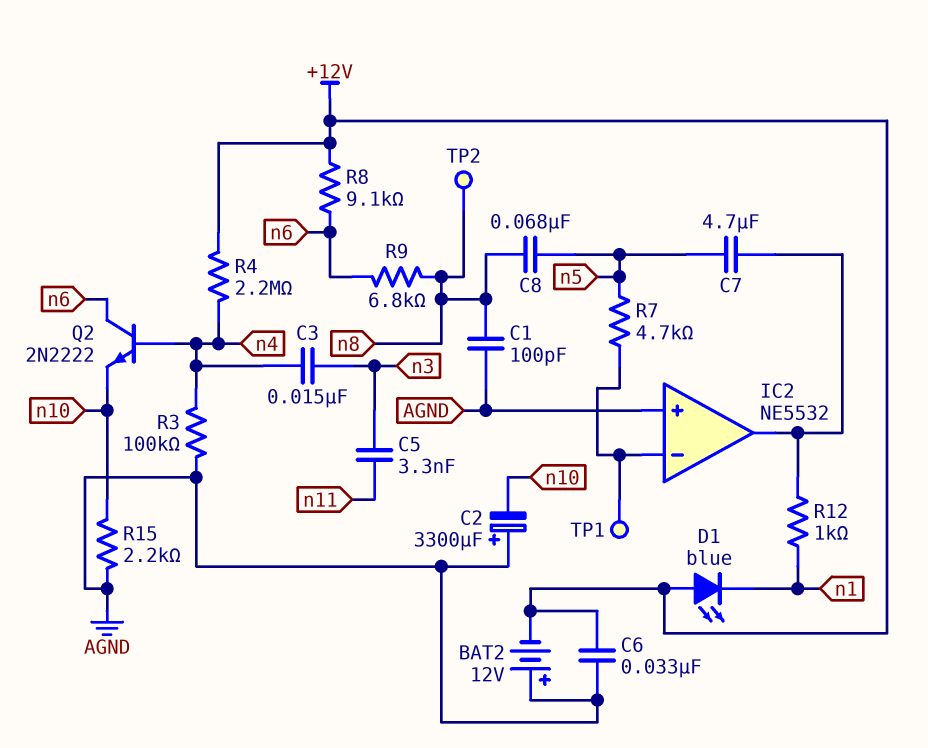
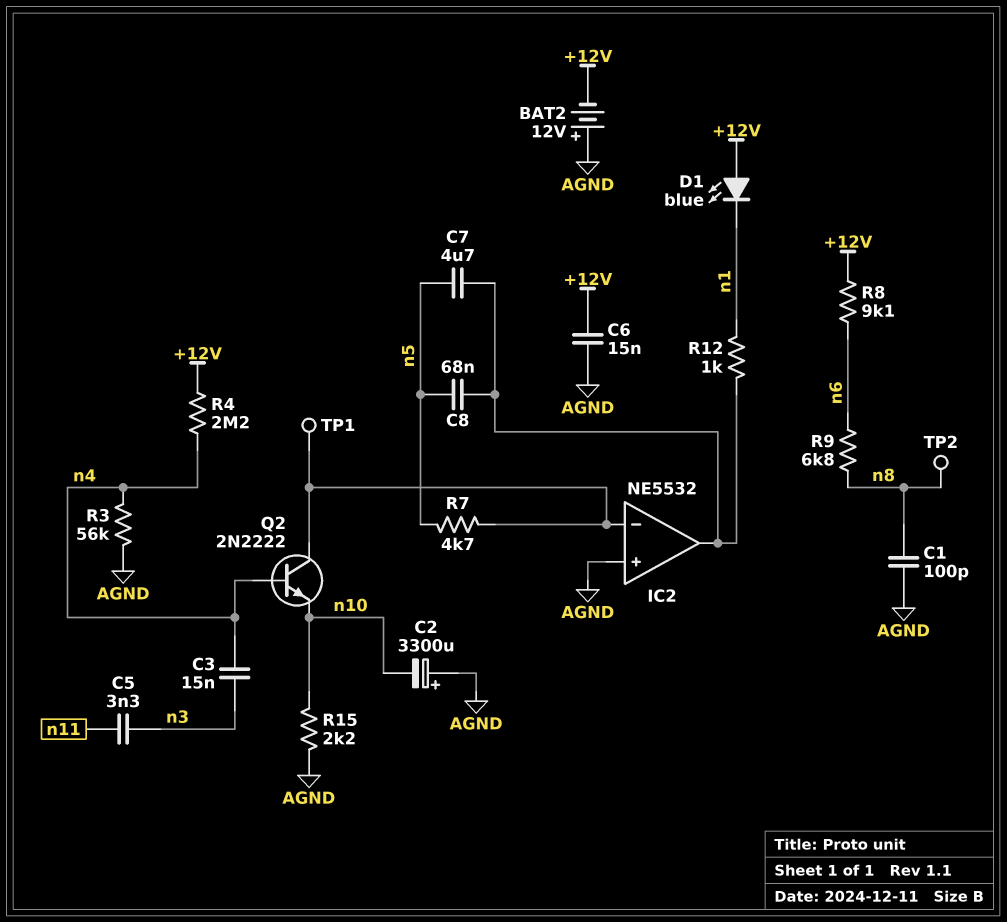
C6: 33nF (+12V, AGND) -> 15nF (+12V, AGND)
C8: 68nF (n5, n8) -> 68nF (IC2/out, n5)
Q2: NPN 2N2222 (B n4, C n6, E n10) -> NPN 2N2222 (B n4, C IC2/in-, E n10)
R3: 100k (AGND, n4) -> 56k (AGND, n4)

